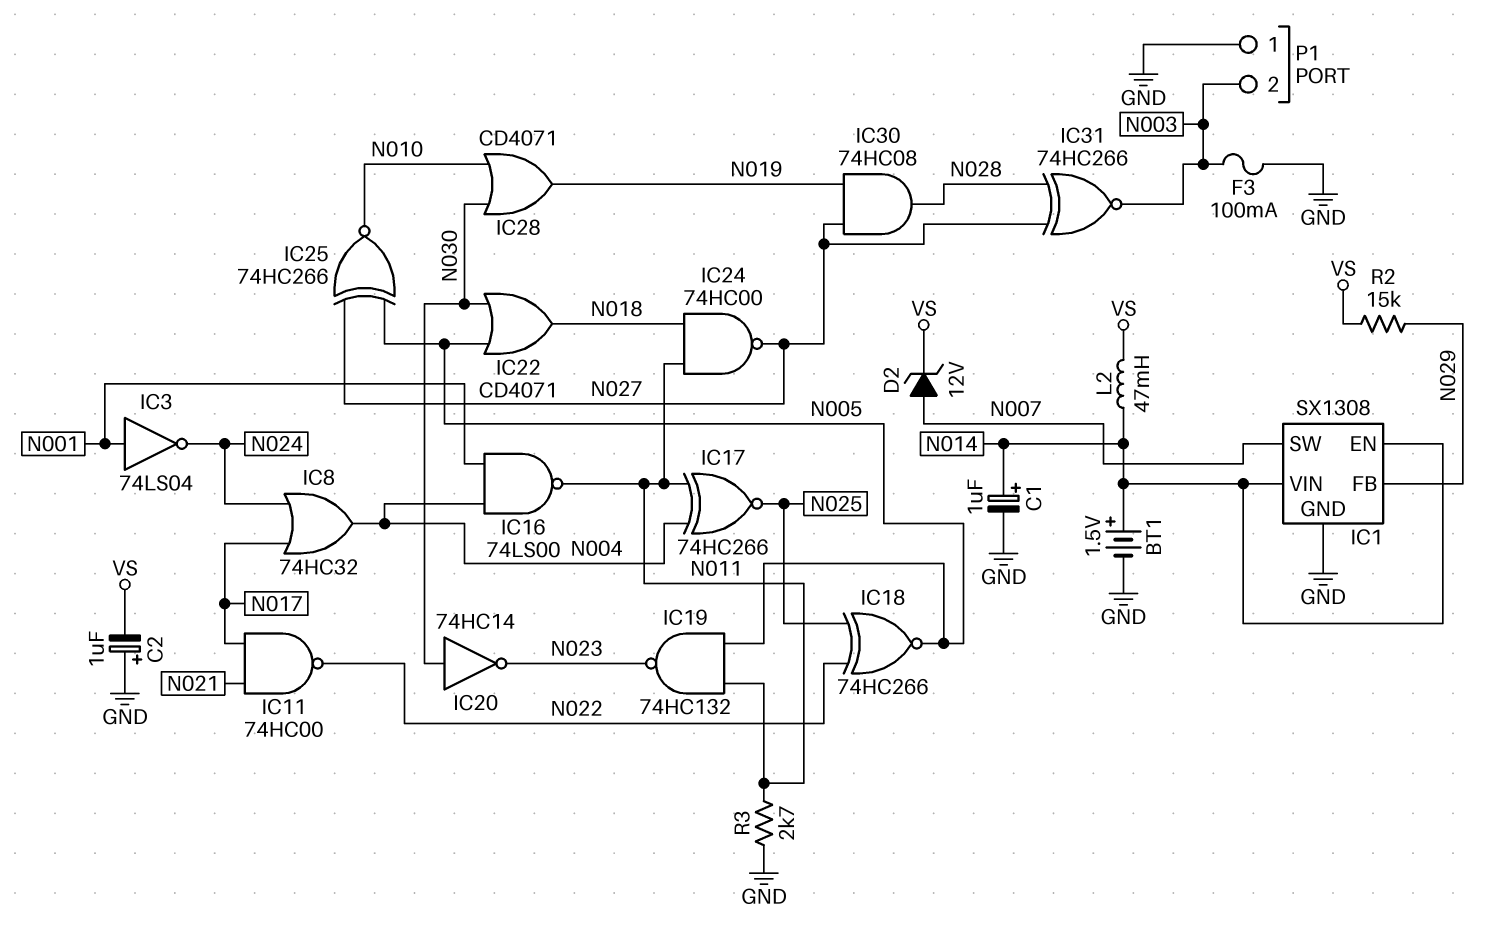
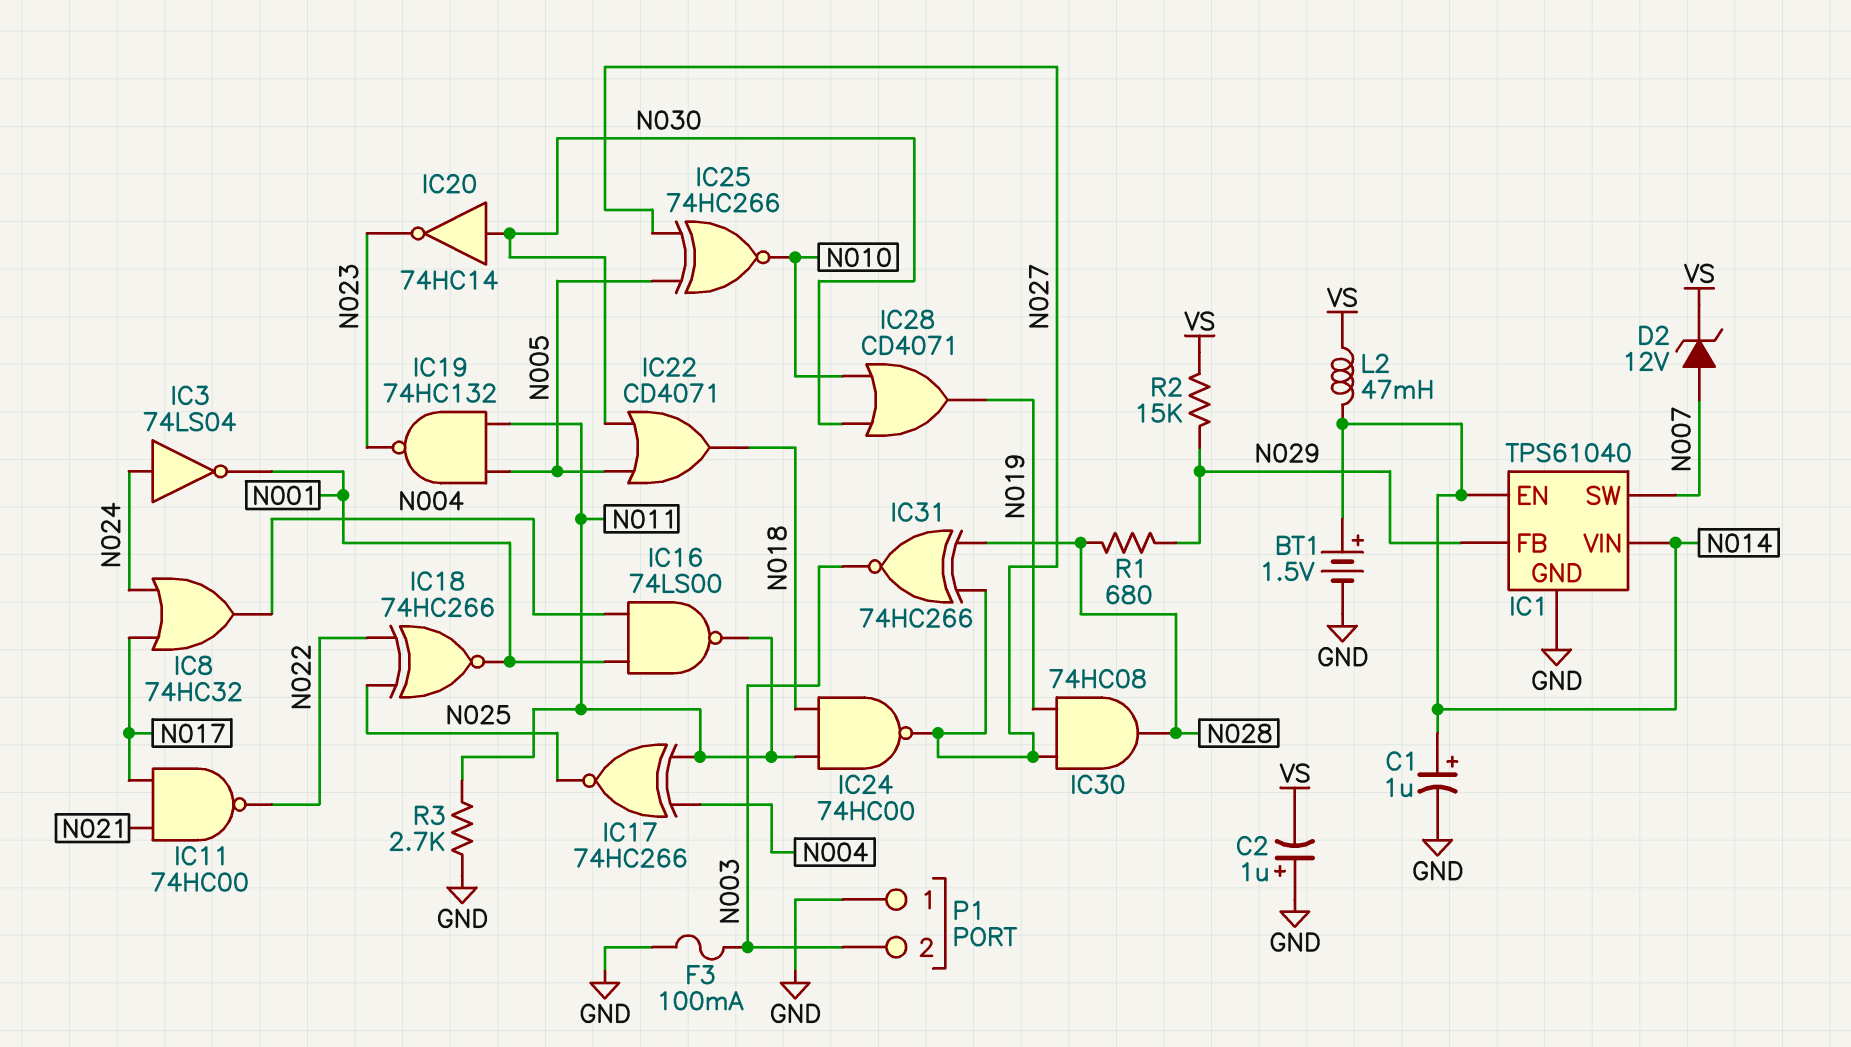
IC1: SX1308 -> TPS61040
IC3: NOT 74LS04 (in N001, out N024) -> NOT 74LS04 (in N024, out N001)
IC18: XNOR 74HC266 (in N022, in N025, out N005) -> XNOR 74HC266 (in N022, in N025, out N001)
R1: none -> 680 (N028, N029)

